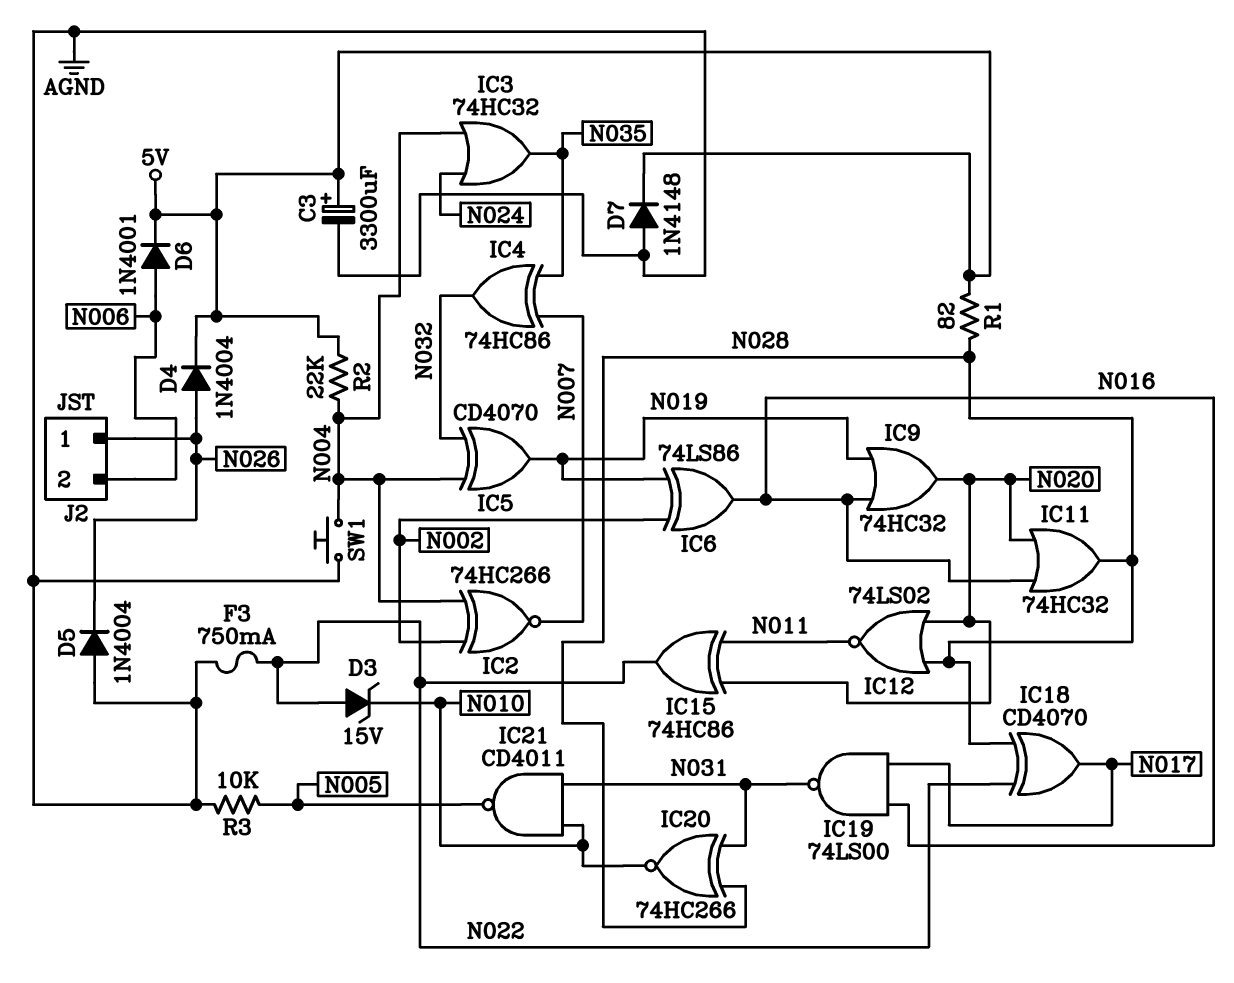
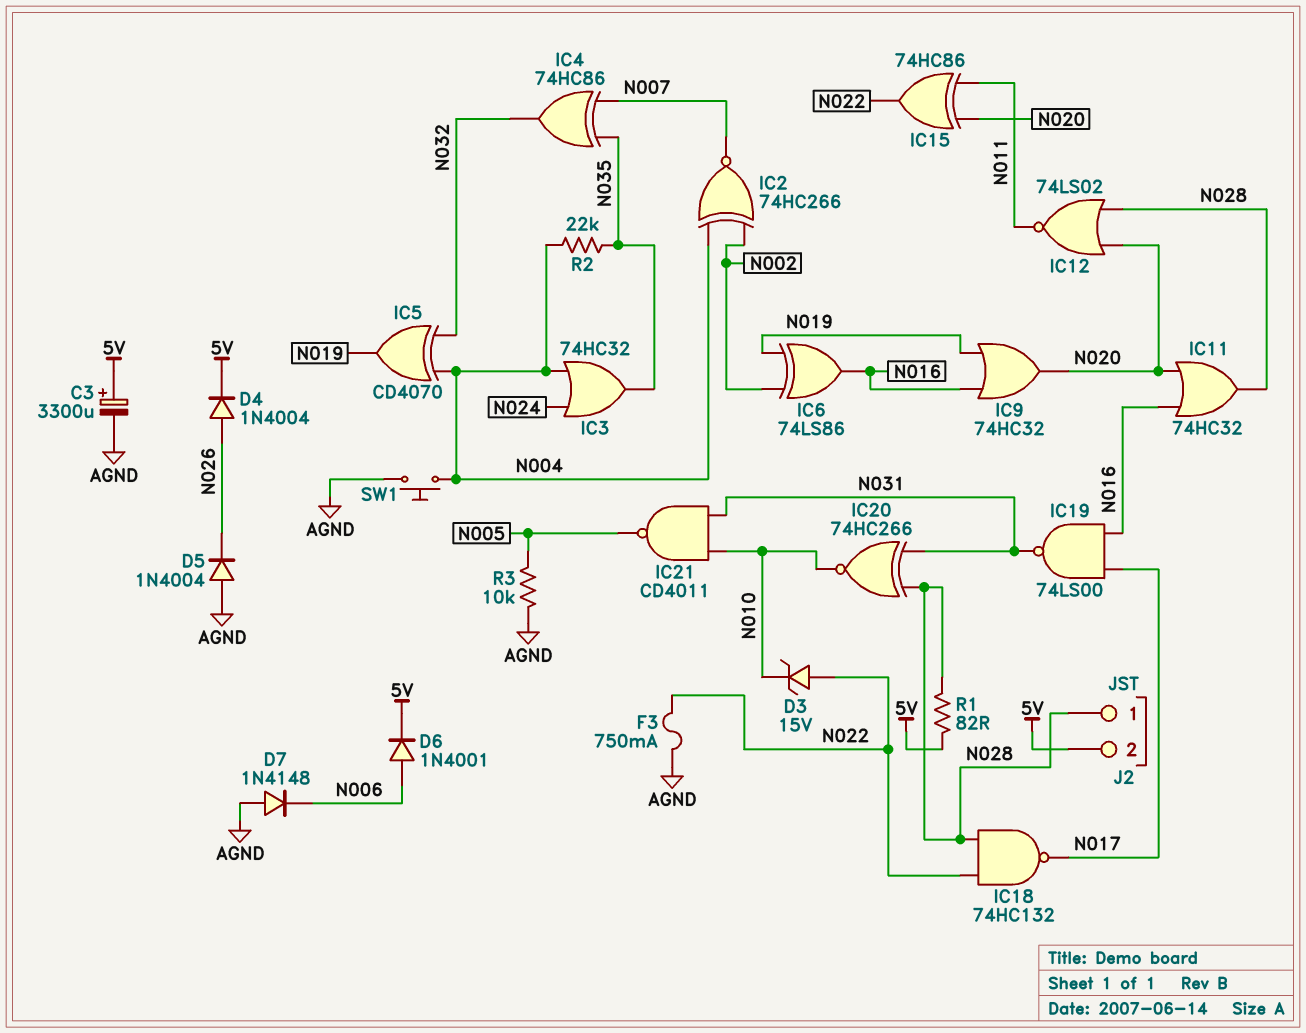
D7: diode 1N4148 (A AGND, K 5V) -> diode 1N4148 (A AGND, K N006)
IC18: XOR CD4070 (in N022, in N028, out N017) -> NAND 74HC132 (in N022, in N028, out N017)
J2 pin 1: N026 -> N028
J2 pin 2: N006 -> 5V
R2: 22k (5V, N004) -> 22k (N004, N035)

